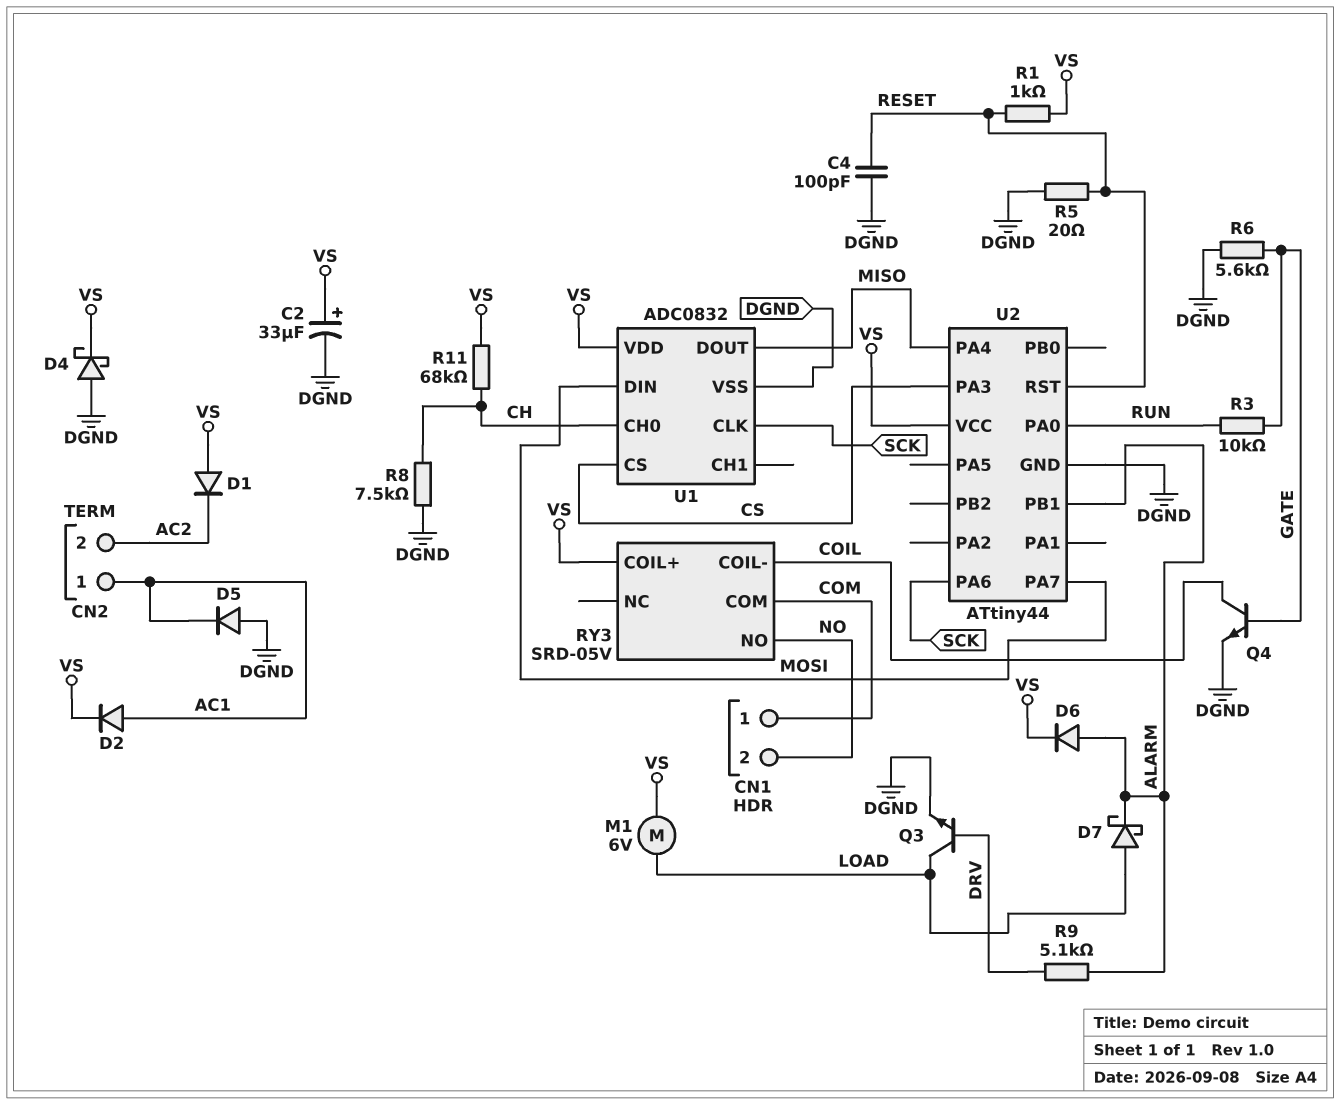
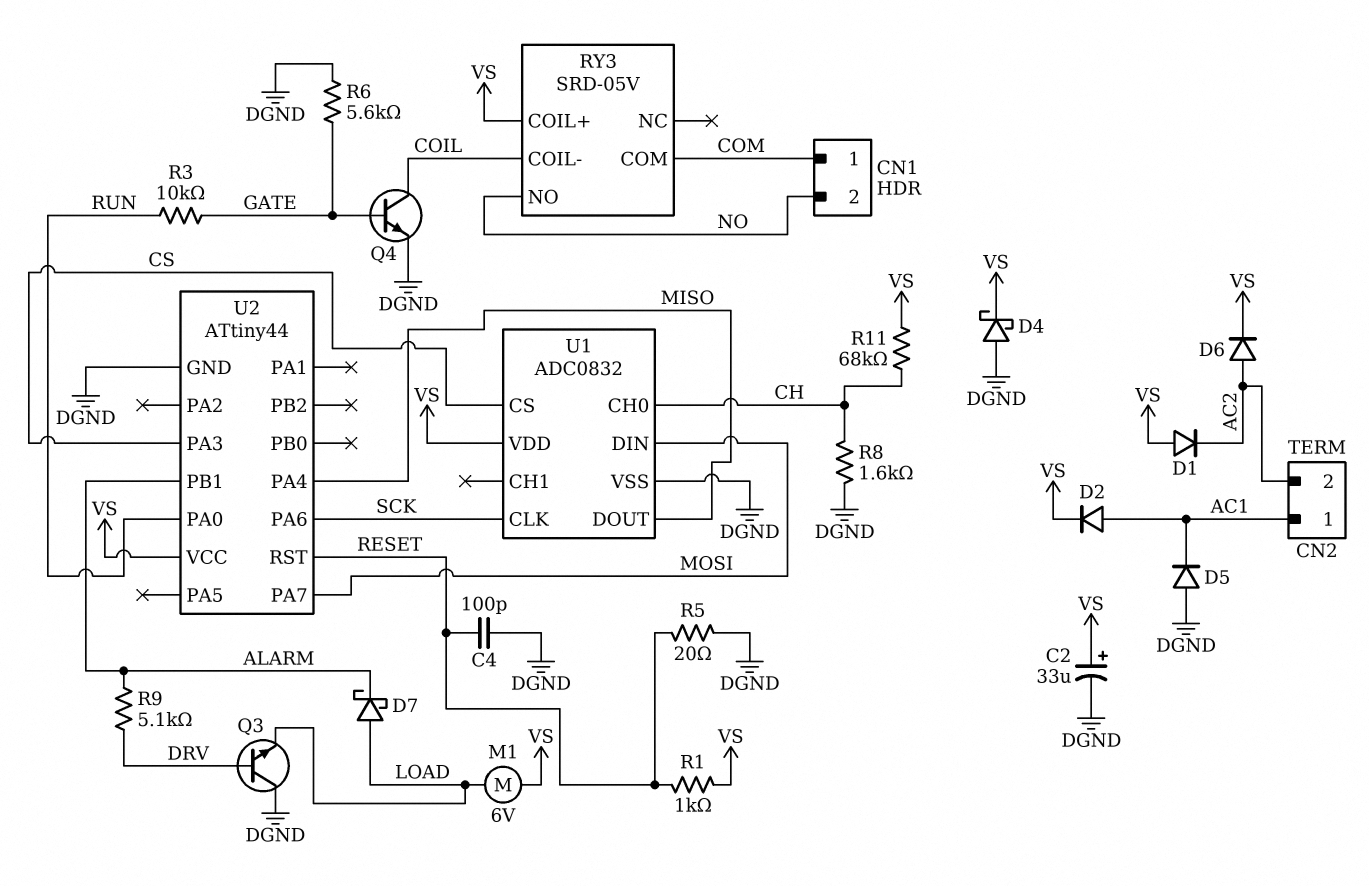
D6: diode (A ALARM, K VS) -> diode (A AC2, K VS)
Q3: NPN (B DRV, C LOAD, E DGND) -> NPN (B DRV, C DGND, E LOAD)
R8: 7.5k (CH, DGND) -> 1.6k (CH, DGND)

